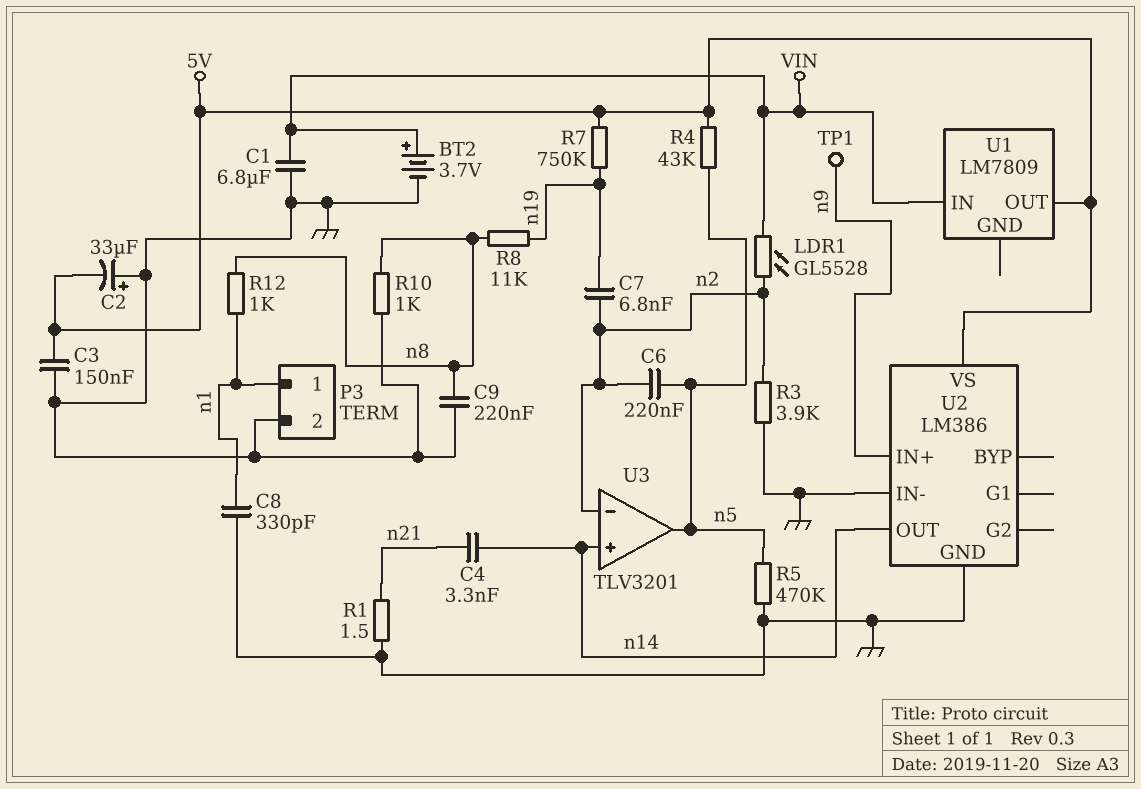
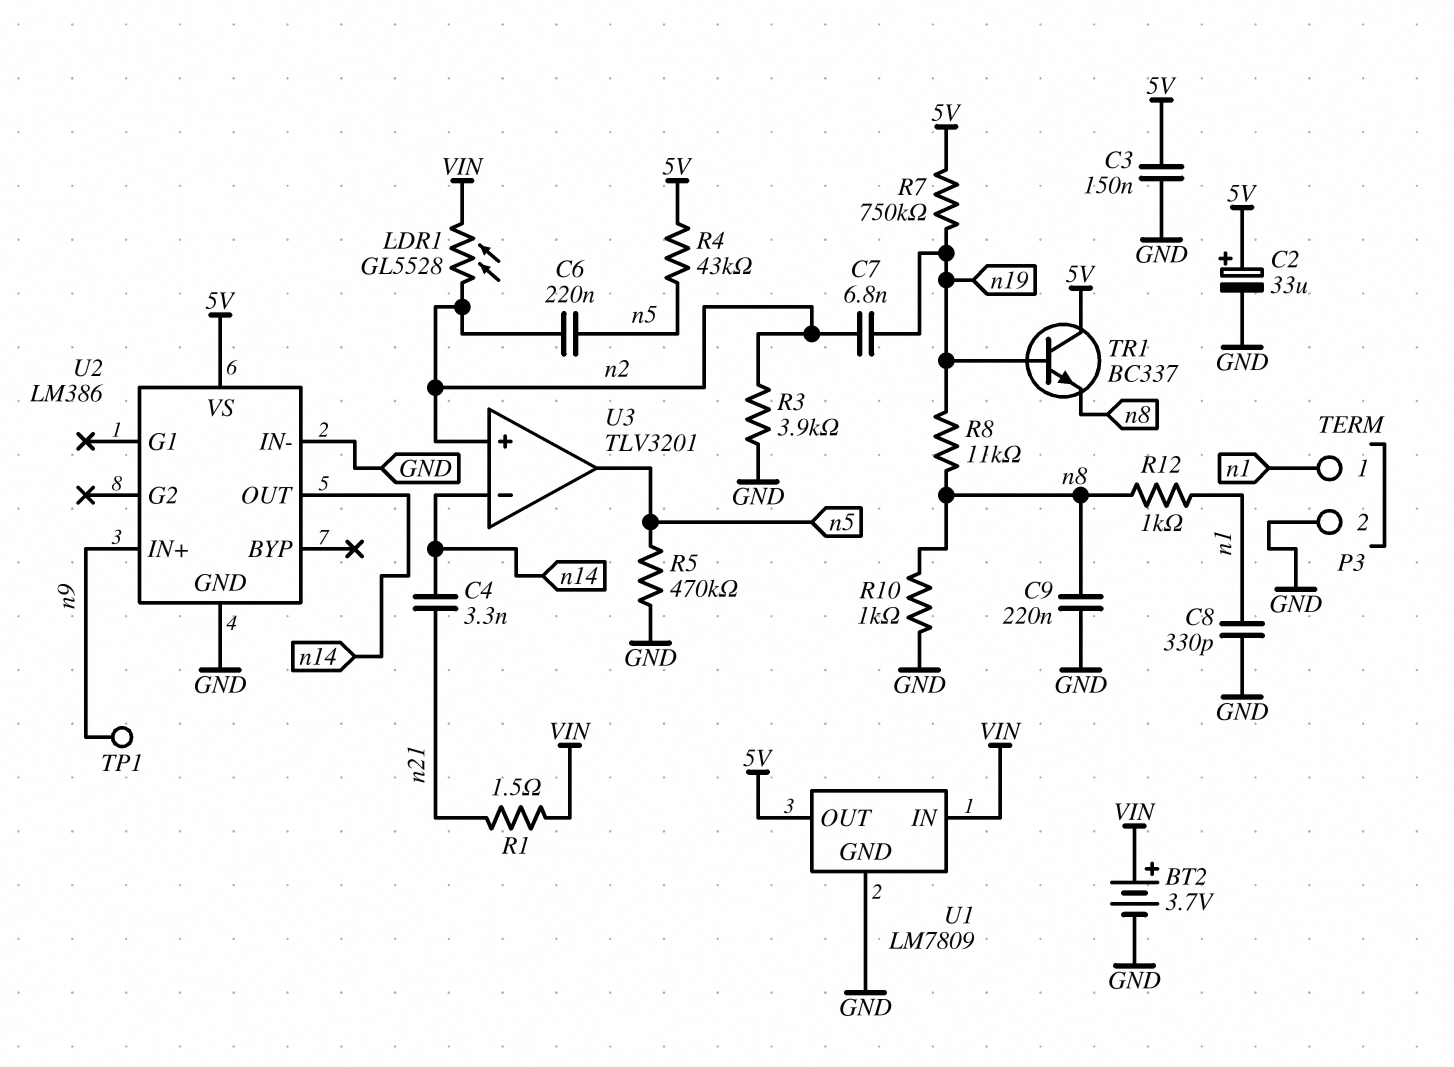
C1: 6.8uF (GND, VIN) -> none
C2: 33uF (plus GND, minus 5V) -> 33uF (plus 5V, minus GND)
R1: 1.5 (GND, n21) -> 1.5 (VIN, n21)
TR1: none -> NPN BC337 (B n19, C 5V, E n8)
U1 pin GND: none -> GND
U3 pin in+: n14 -> n2
U3 pin in-: n2 -> n14

